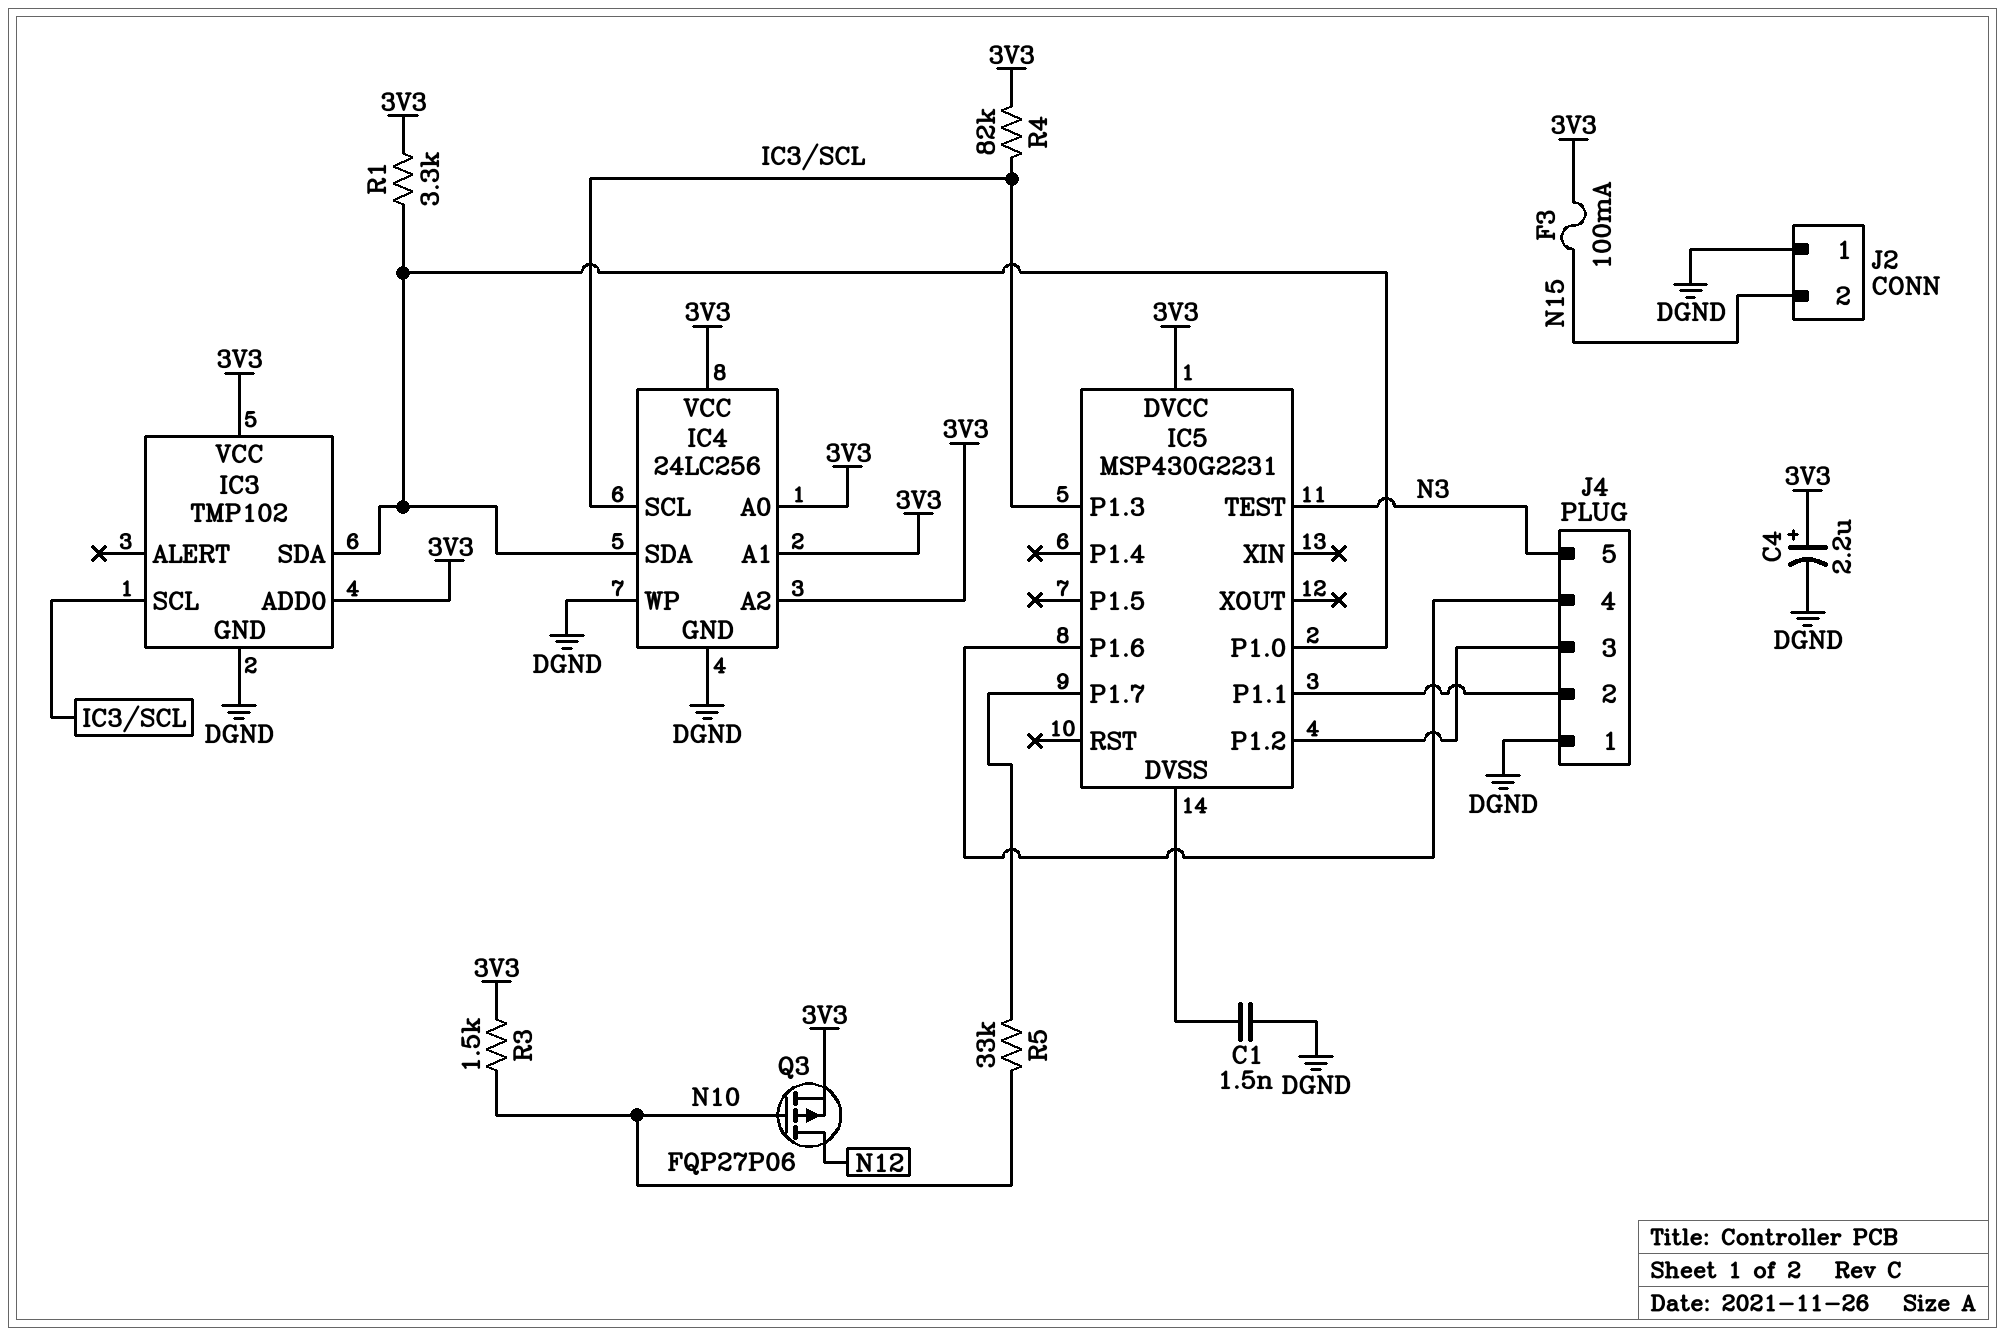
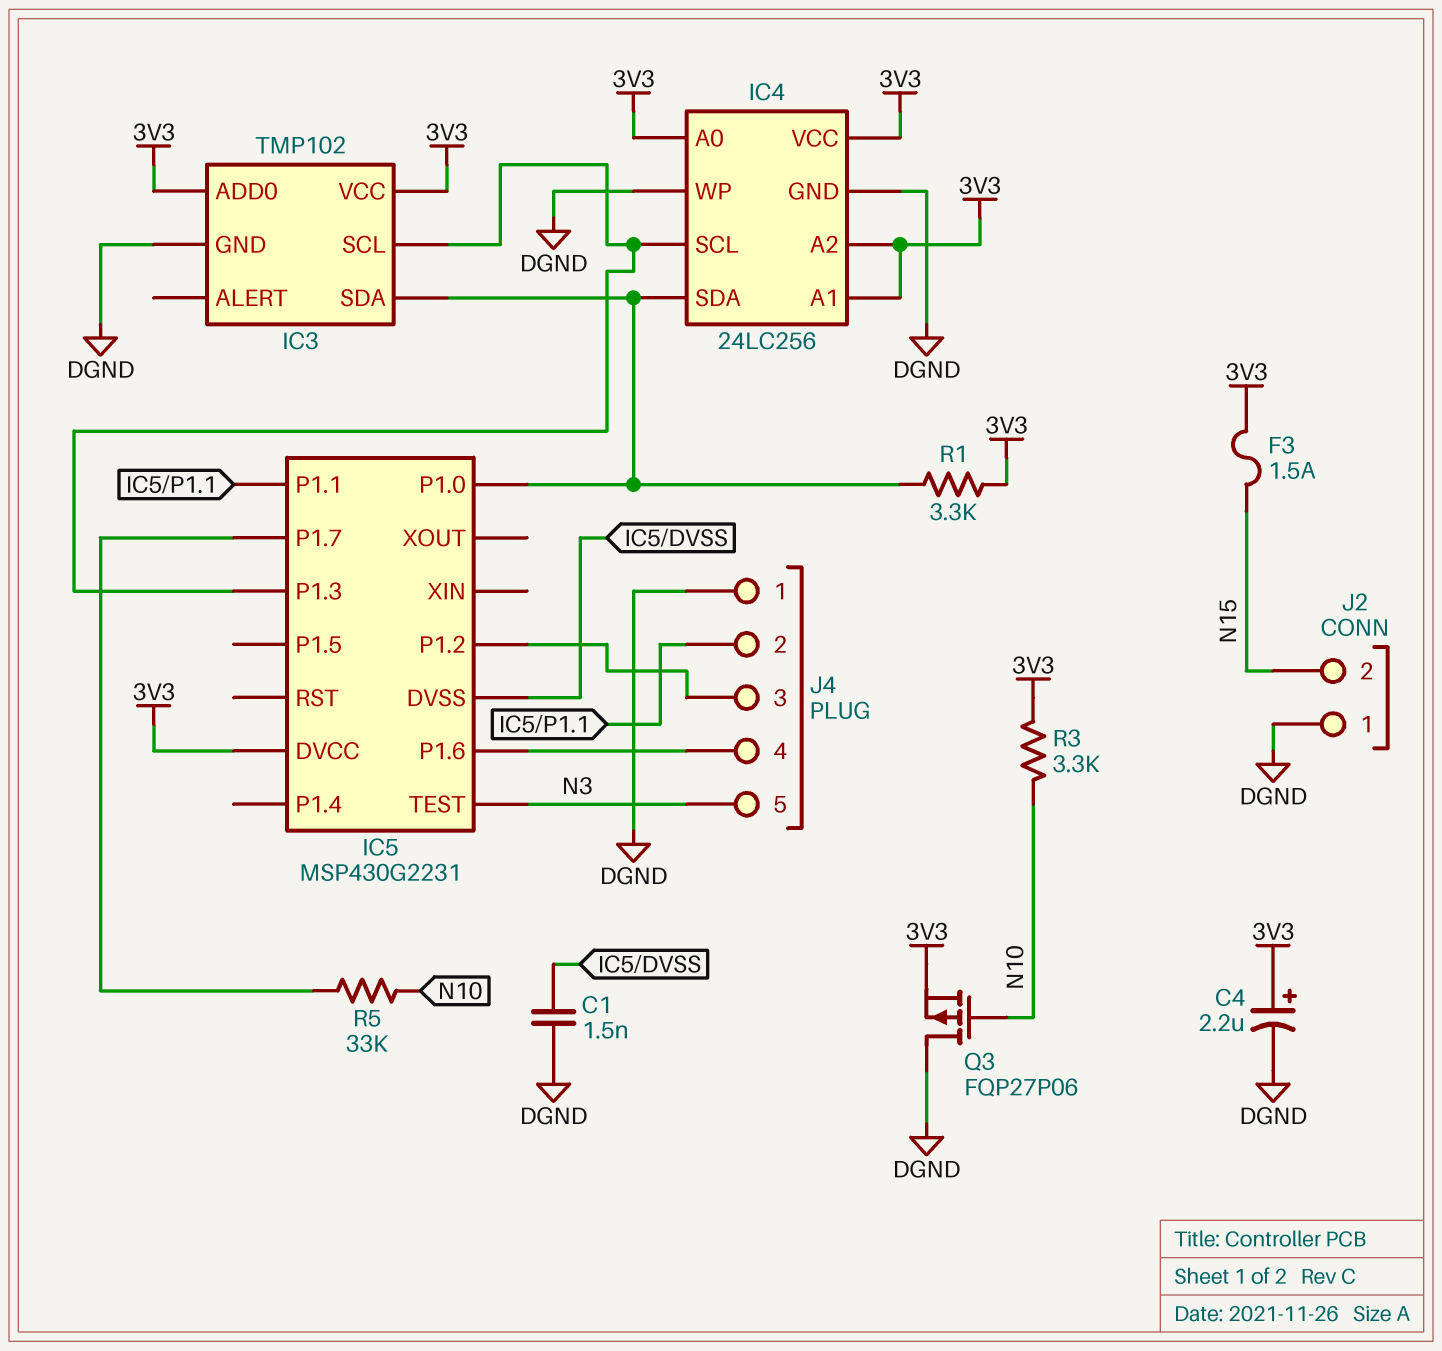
F3: 100mA (3V3, N15) -> 1.5A (3V3, N15)
Q3: PMOS FQP27P06 (G N10, D N12, S 3V3) -> PMOS FQP27P06 (G N10, D DGND, S 3V3)
R3: 1.5k (3V3, N10) -> 3.3k (3V3, N10)
R4: 82k (3V3, IC3/SCL) -> none

